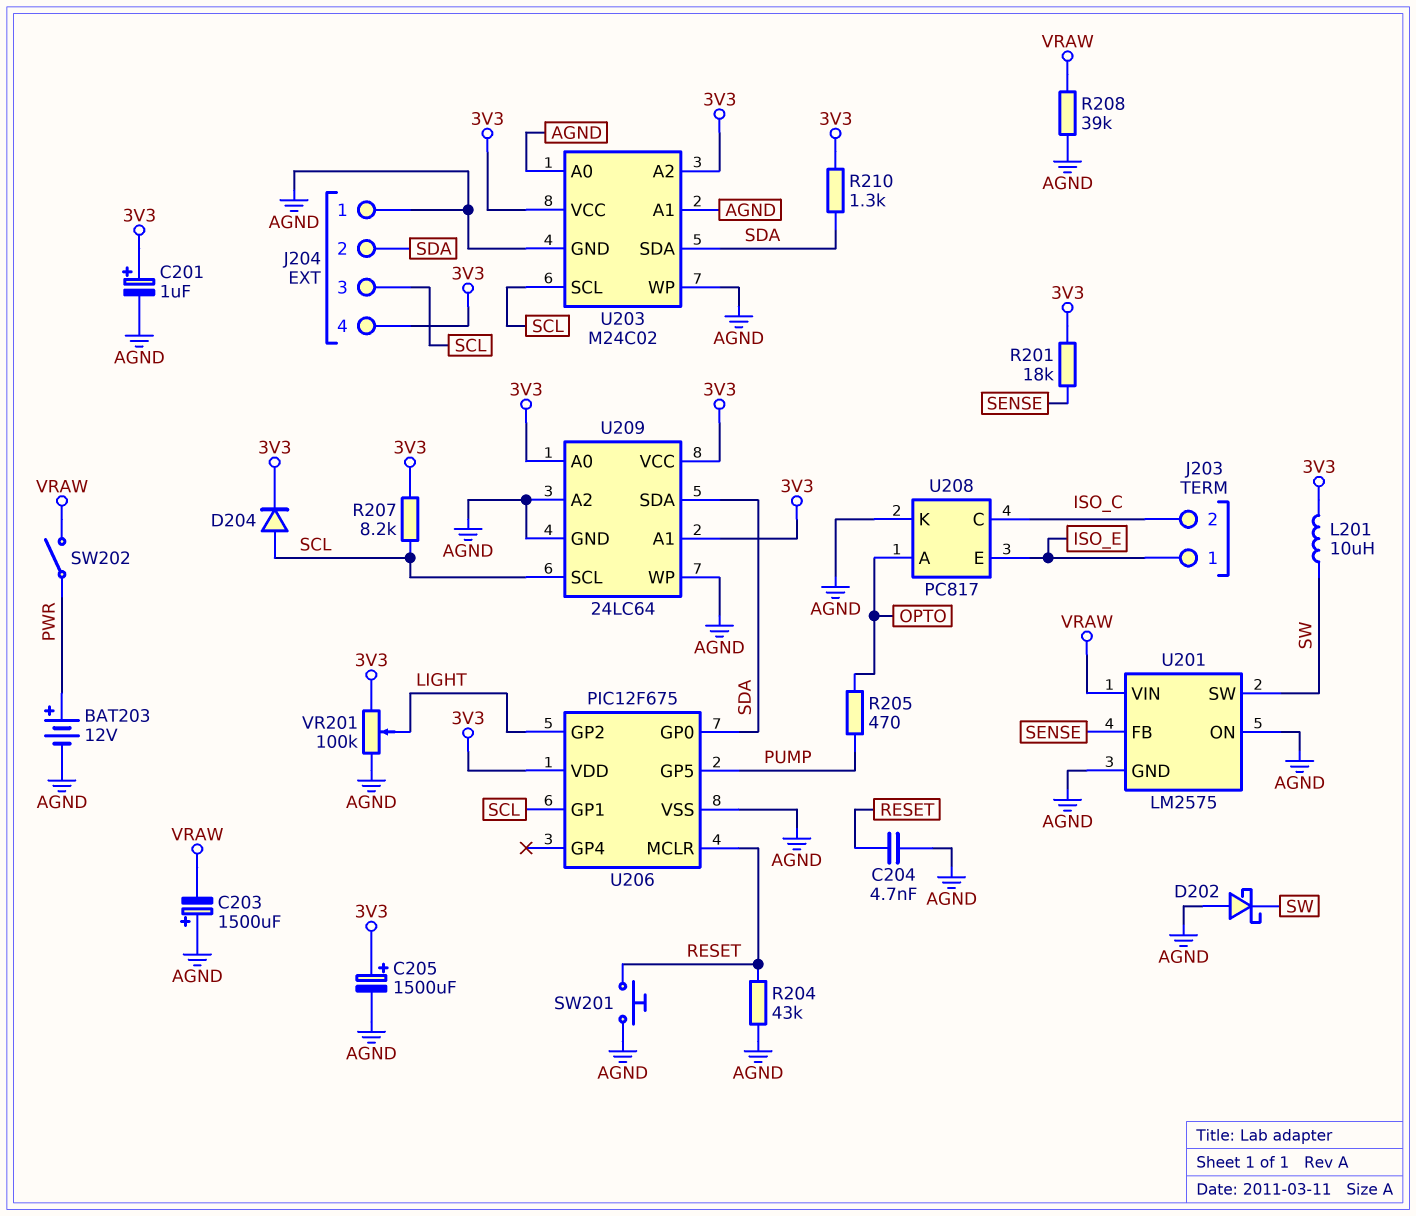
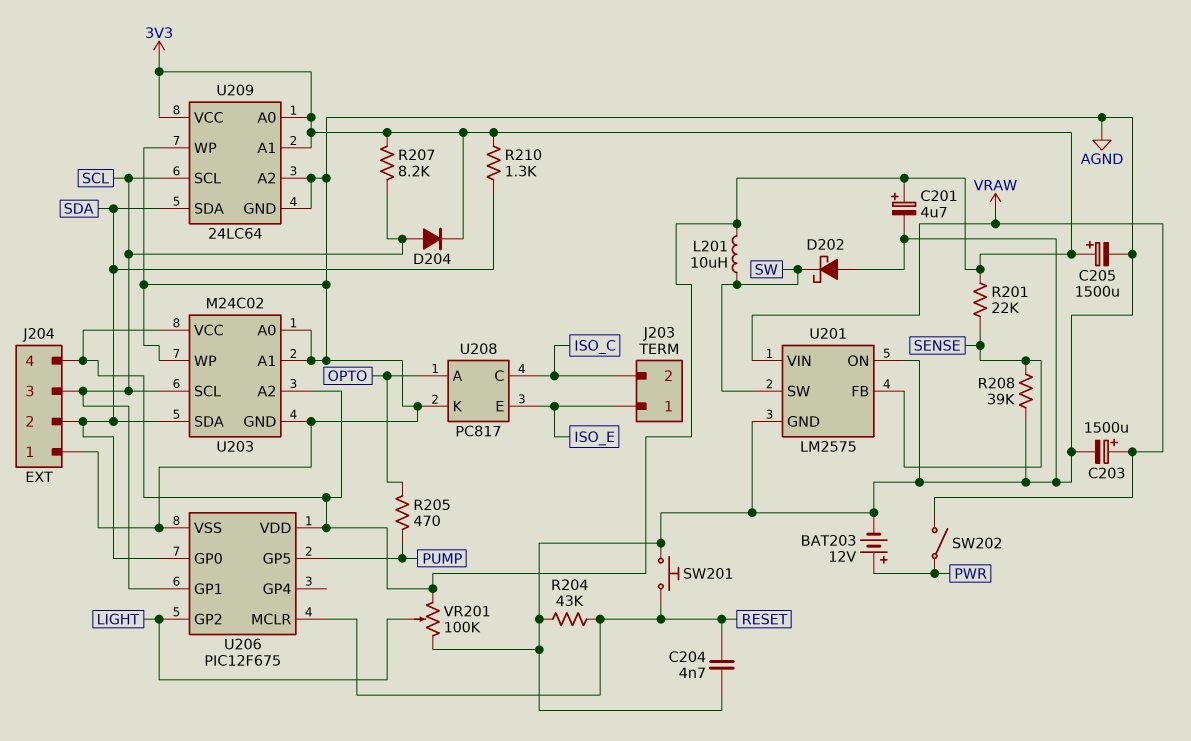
C201: 1uF (plus 3V3, minus AGND) -> 4.7uF (plus 3V3, minus AGND)
C203: 1500uF (plus AGND, minus VRAW) -> 1500uF (plus VRAW, minus AGND)
R201: 18k (3V3, SENSE) -> 22k (3V3, SENSE)
R208: 39k (AGND, VRAW) -> 39k (AGND, SENSE)

